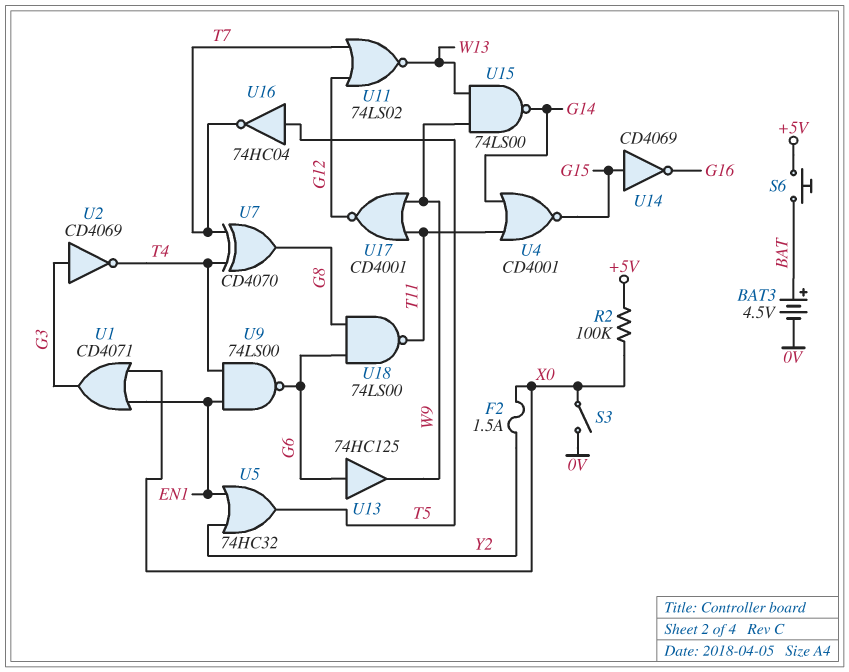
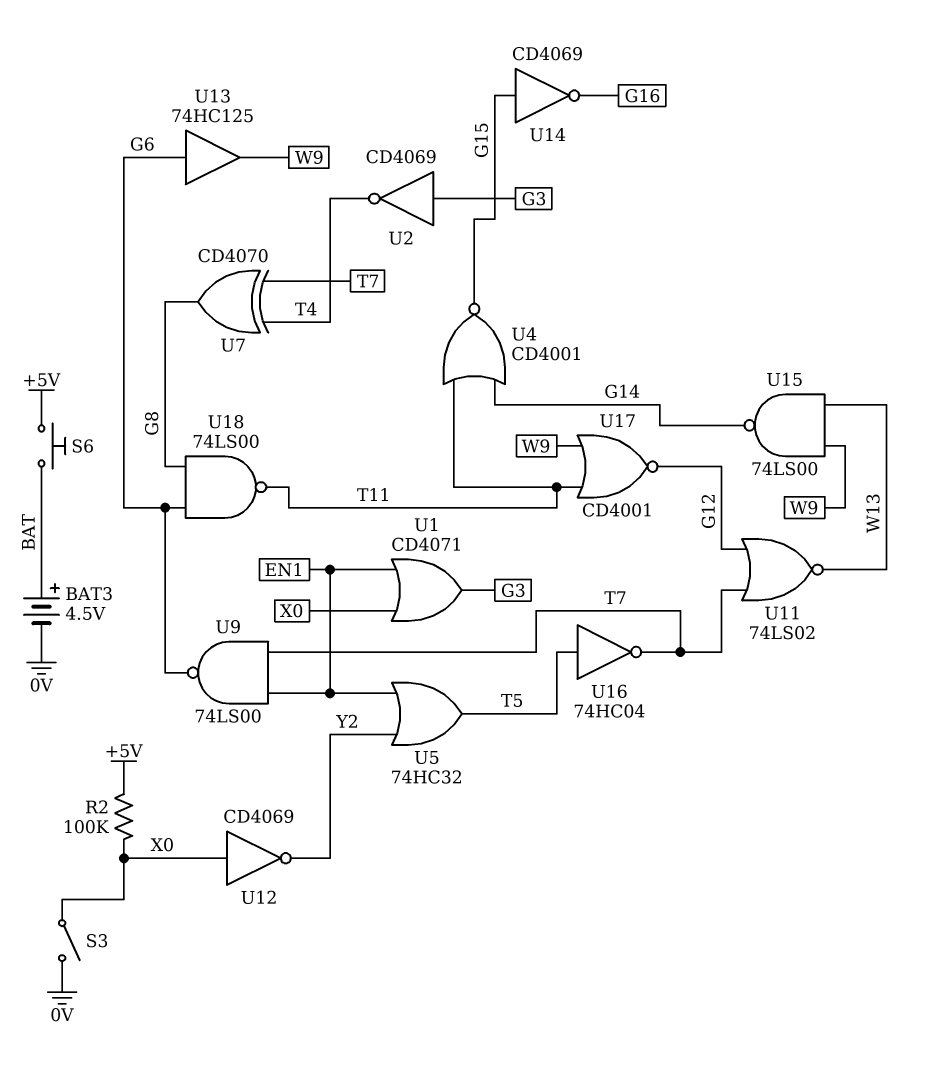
F2: 1.5A (X0, Y2) -> none
U9: NAND 74LS00 (in EN1, in T4, out G6) -> NAND 74LS00 (in EN1, in T7, out G6)
U12: none -> NOT CD4069 (in X0, out Y2)

